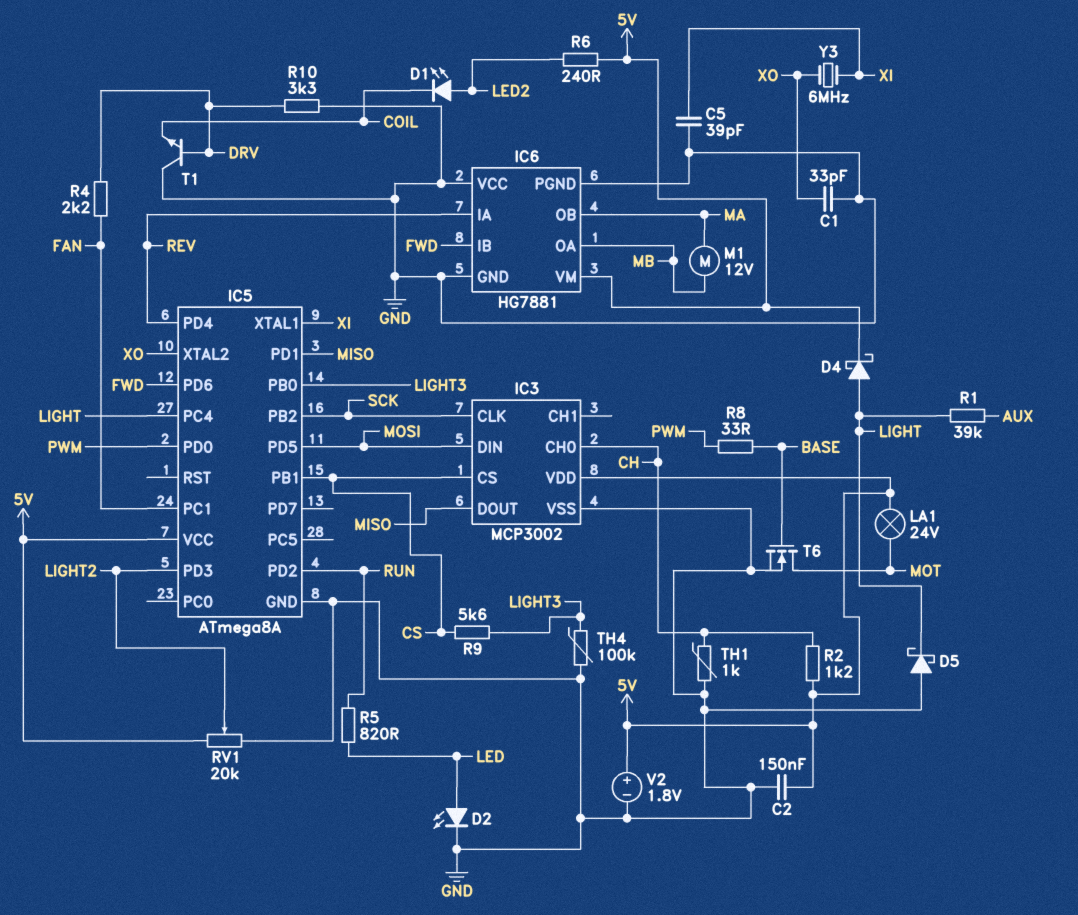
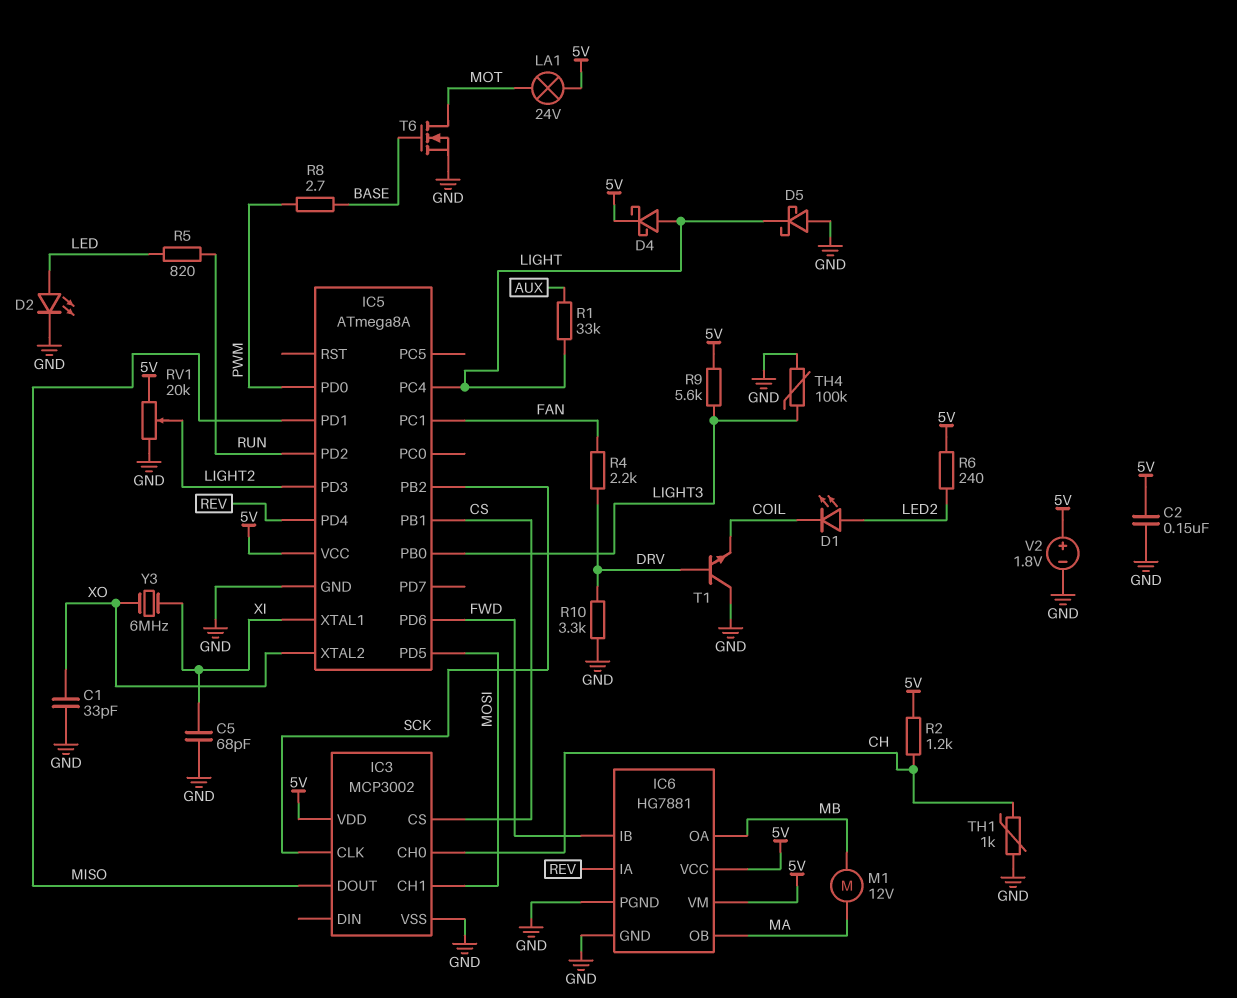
C5: 39pF (GND, XI) -> 68pF (GND, XI)
IC3 pin CH1: none -> MOSI
IC3 pin DIN: MOSI -> none
IC6 pin VCC: GND -> 5V
R1: 39k (AUX, LIGHT) -> 33k (AUX, LIGHT)
R8: 33 (BASE, PWM) -> 2.7 (BASE, PWM)
R9: 5.6k (CS, LIGHT3) -> 5.6k (5V, LIGHT3)

